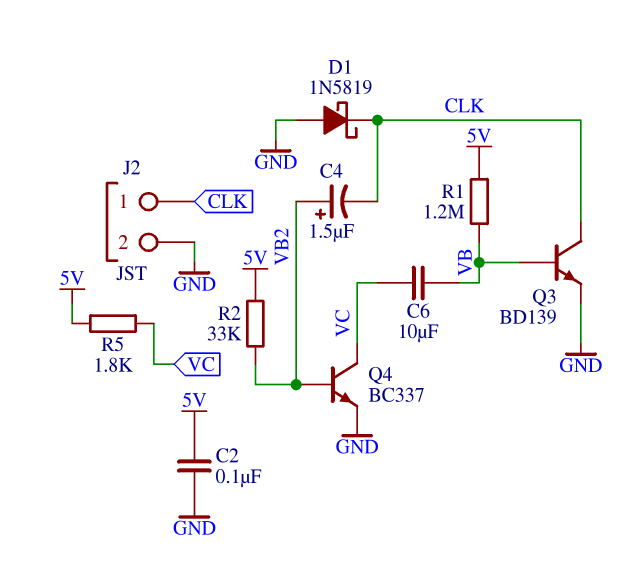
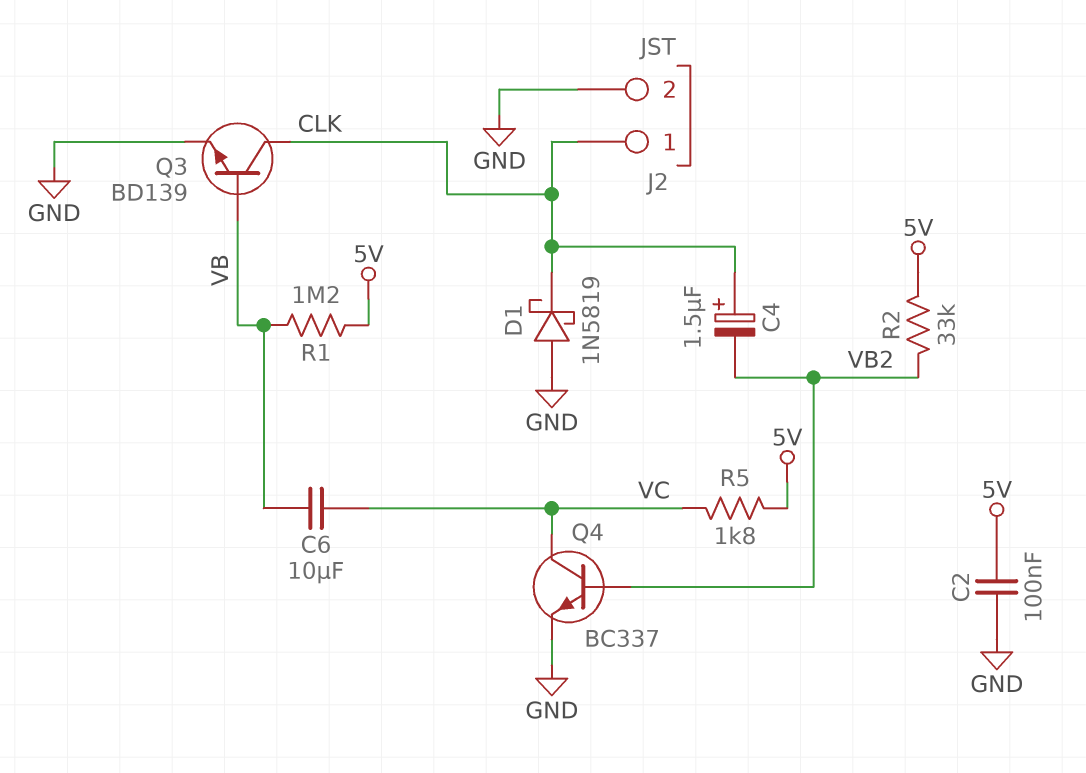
C4: 1.5uF (plus VB2, minus CLK) -> 1.5uF (plus CLK, minus VB2)

